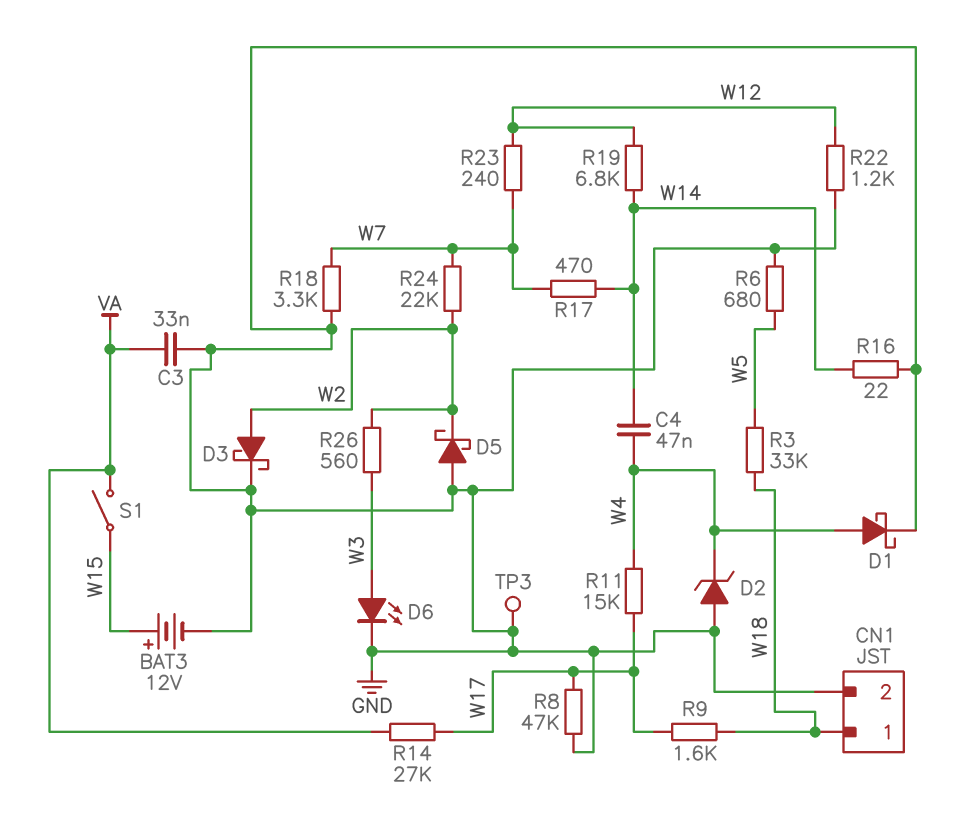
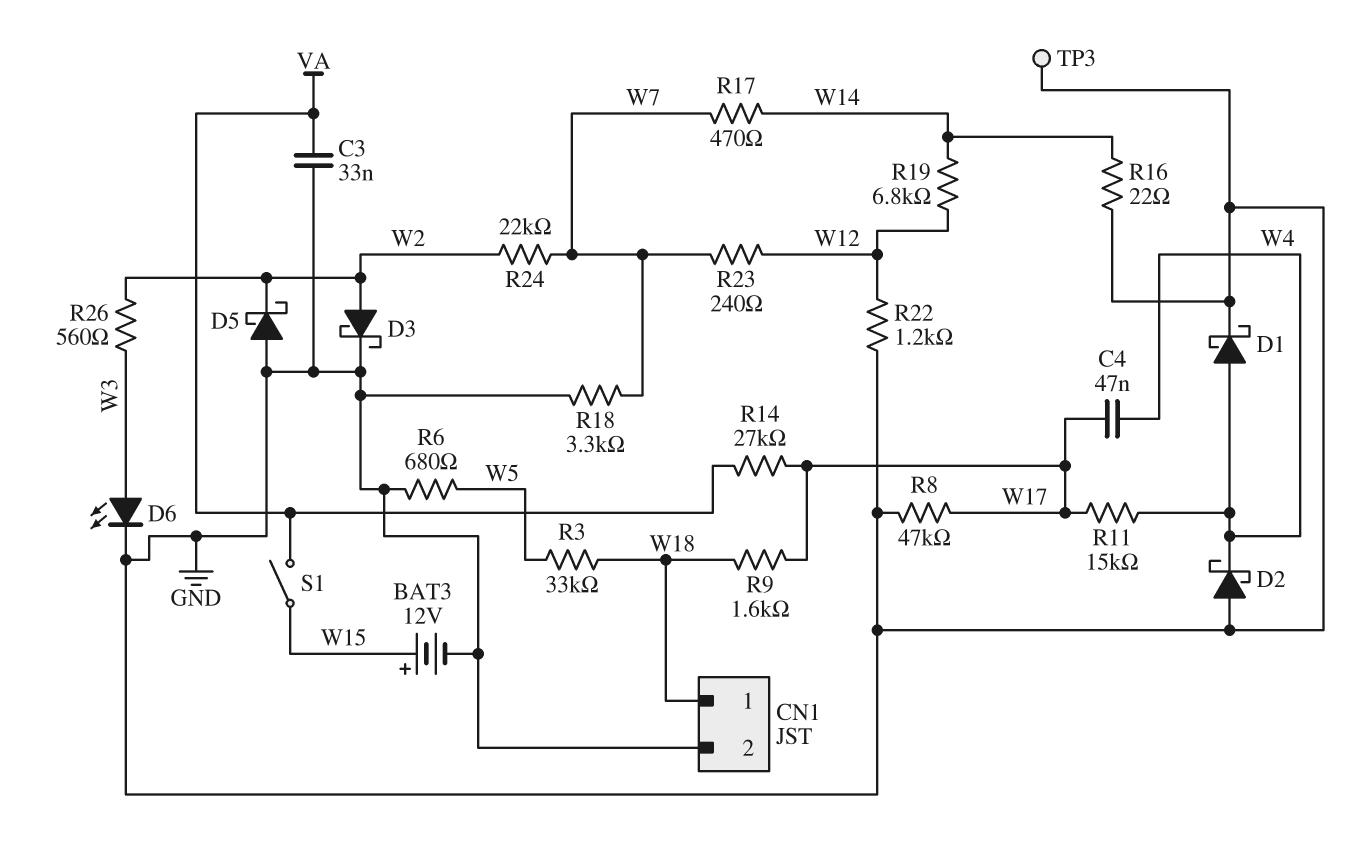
C4: 47nF (W4, W14) -> 47nF (W4, W17)
D2: zener (A GND, K W4) -> schottky (A GND, K W4)

